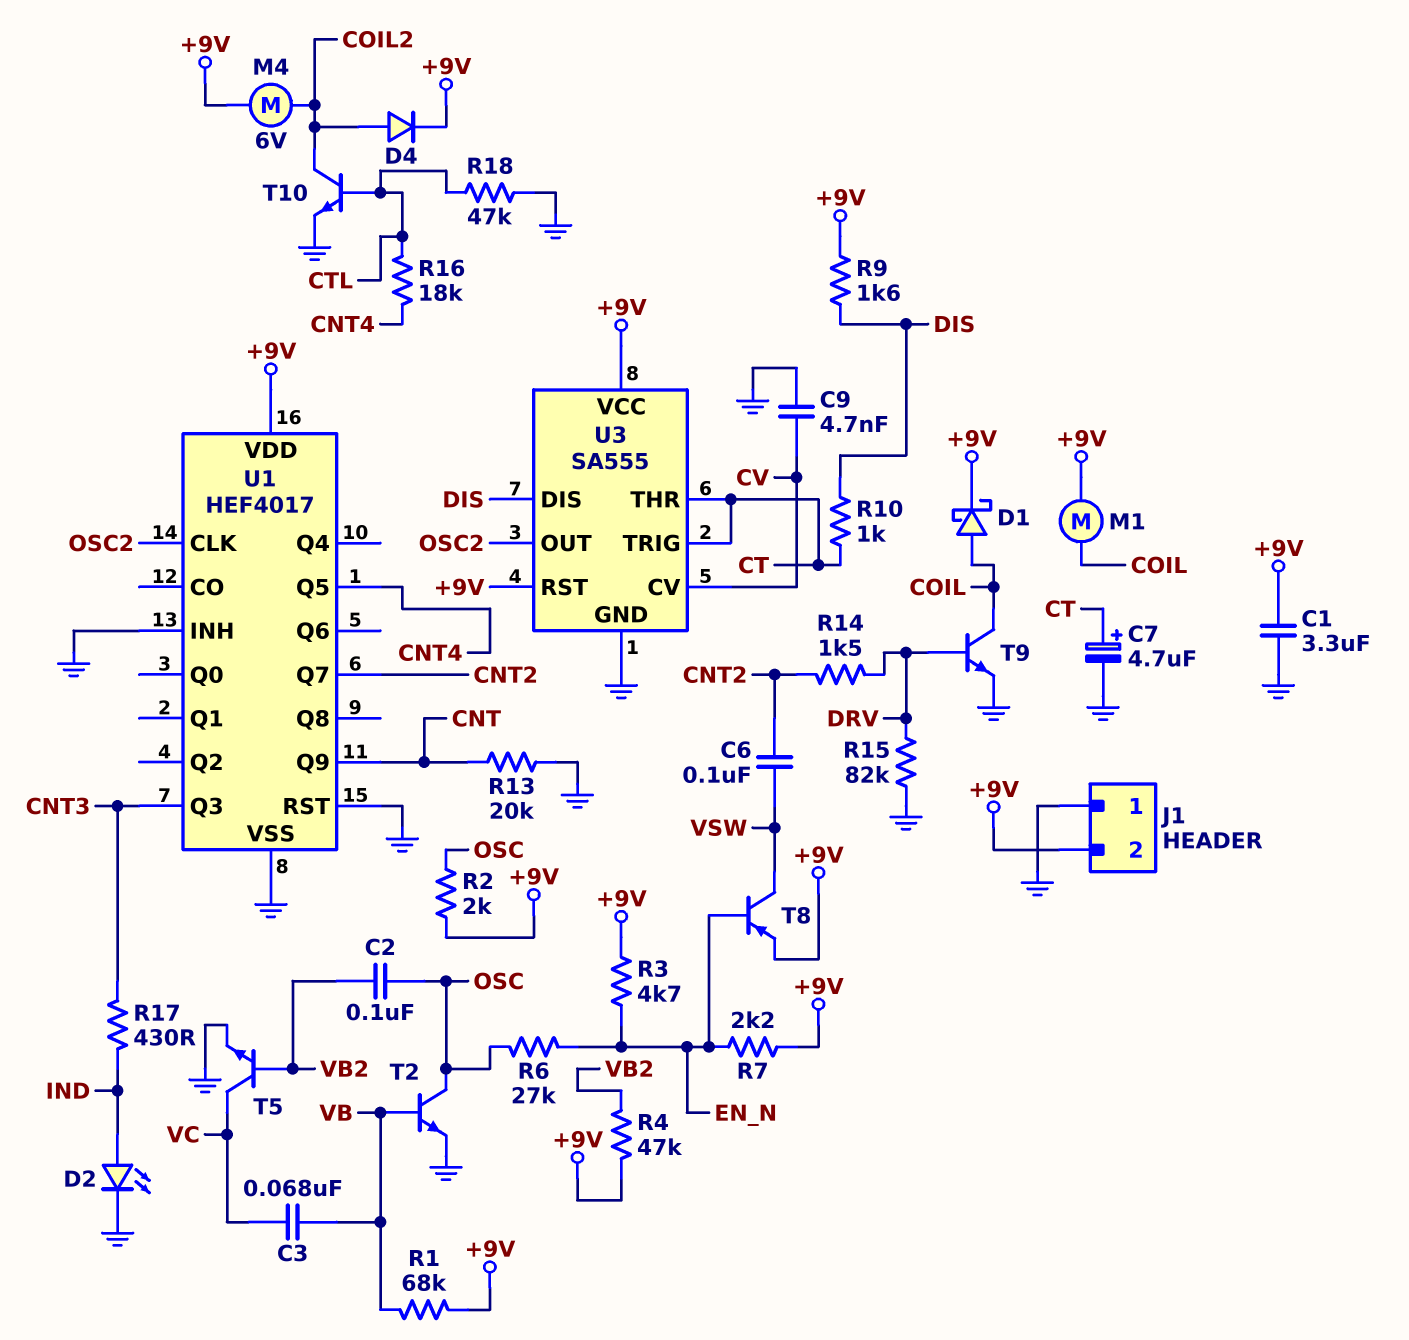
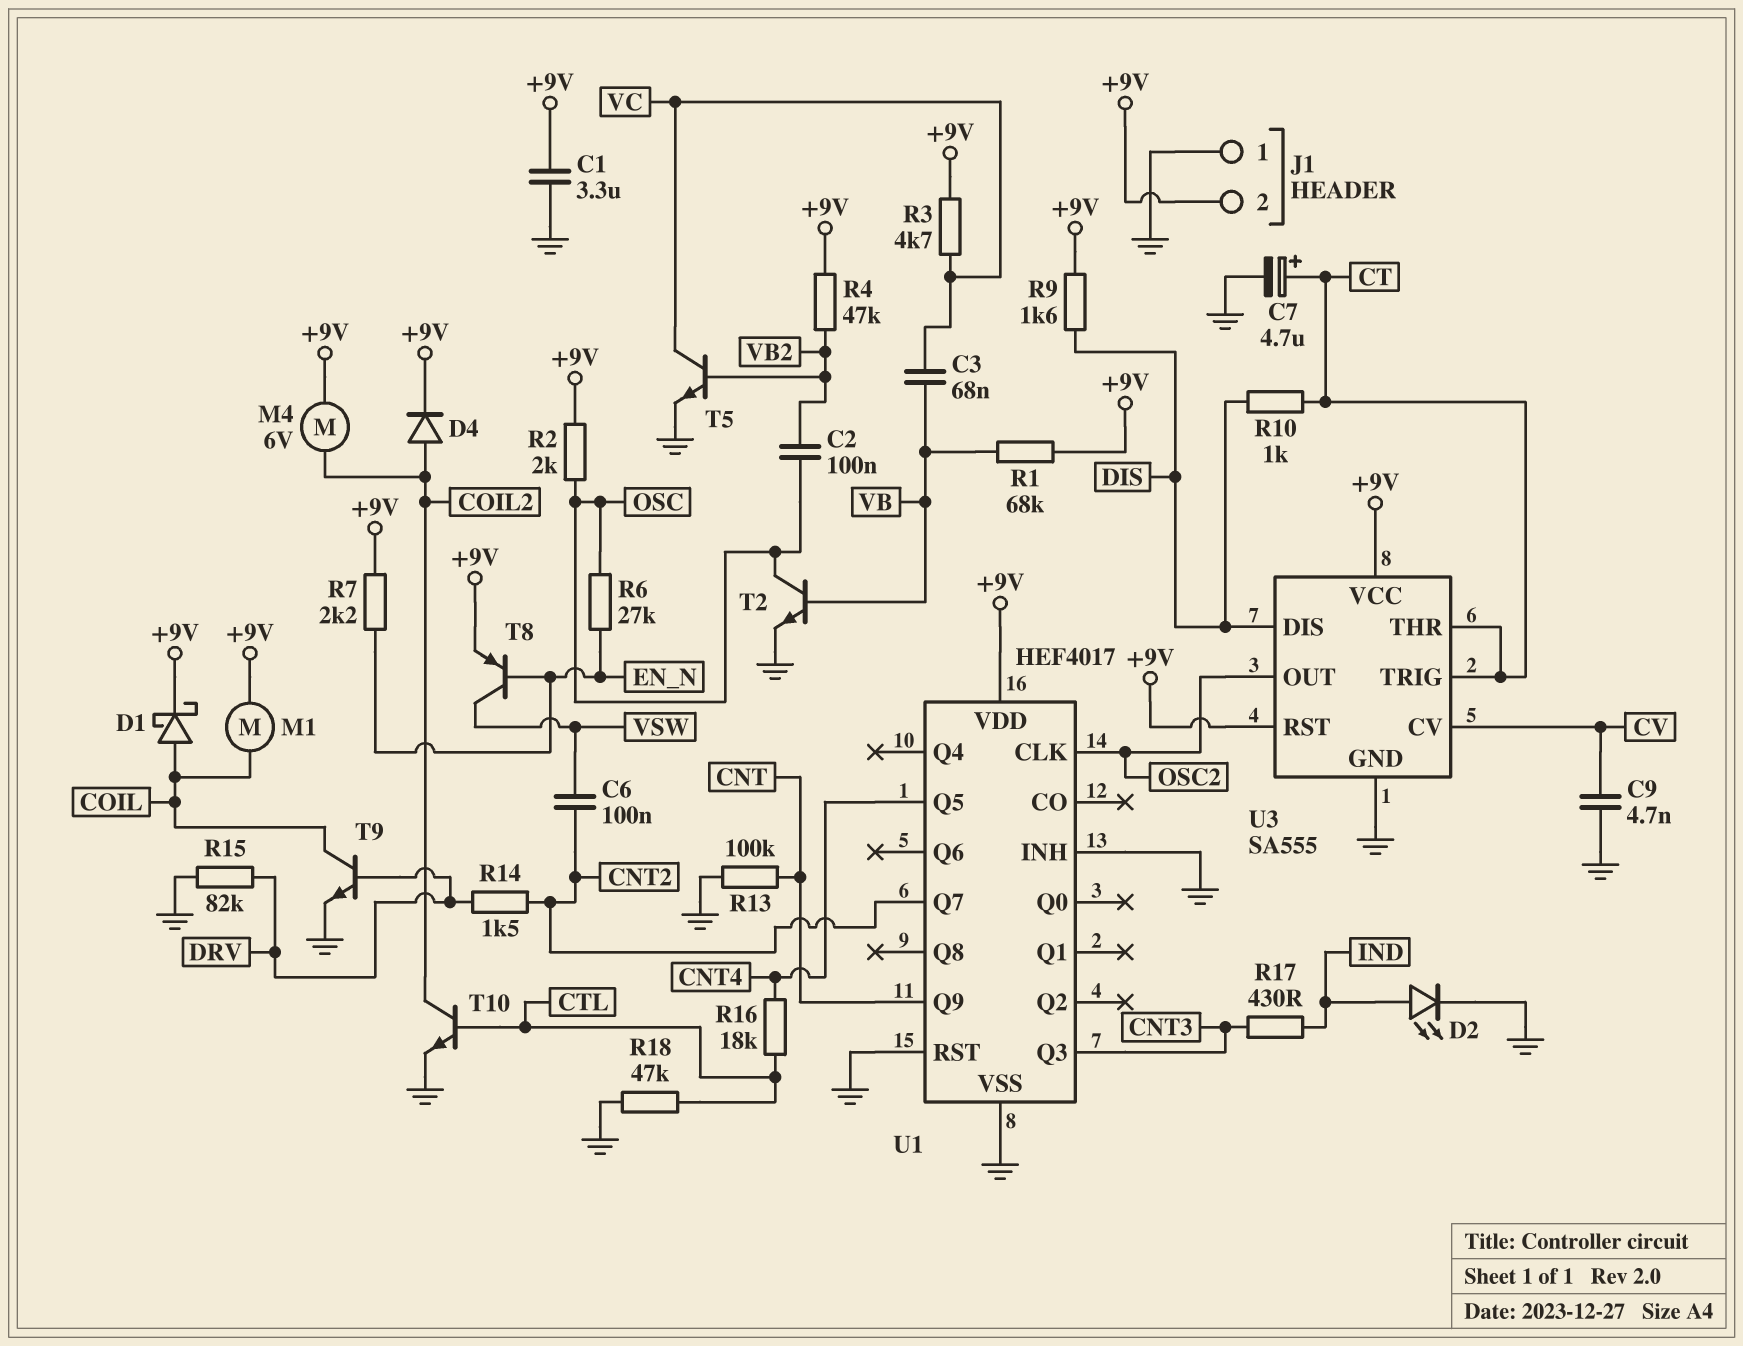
R3: 4.7k (+9V, EN_N) -> 4.7k (+9V, VC)
R13: 20k (CNT, GND) -> 100k (CNT, GND)

